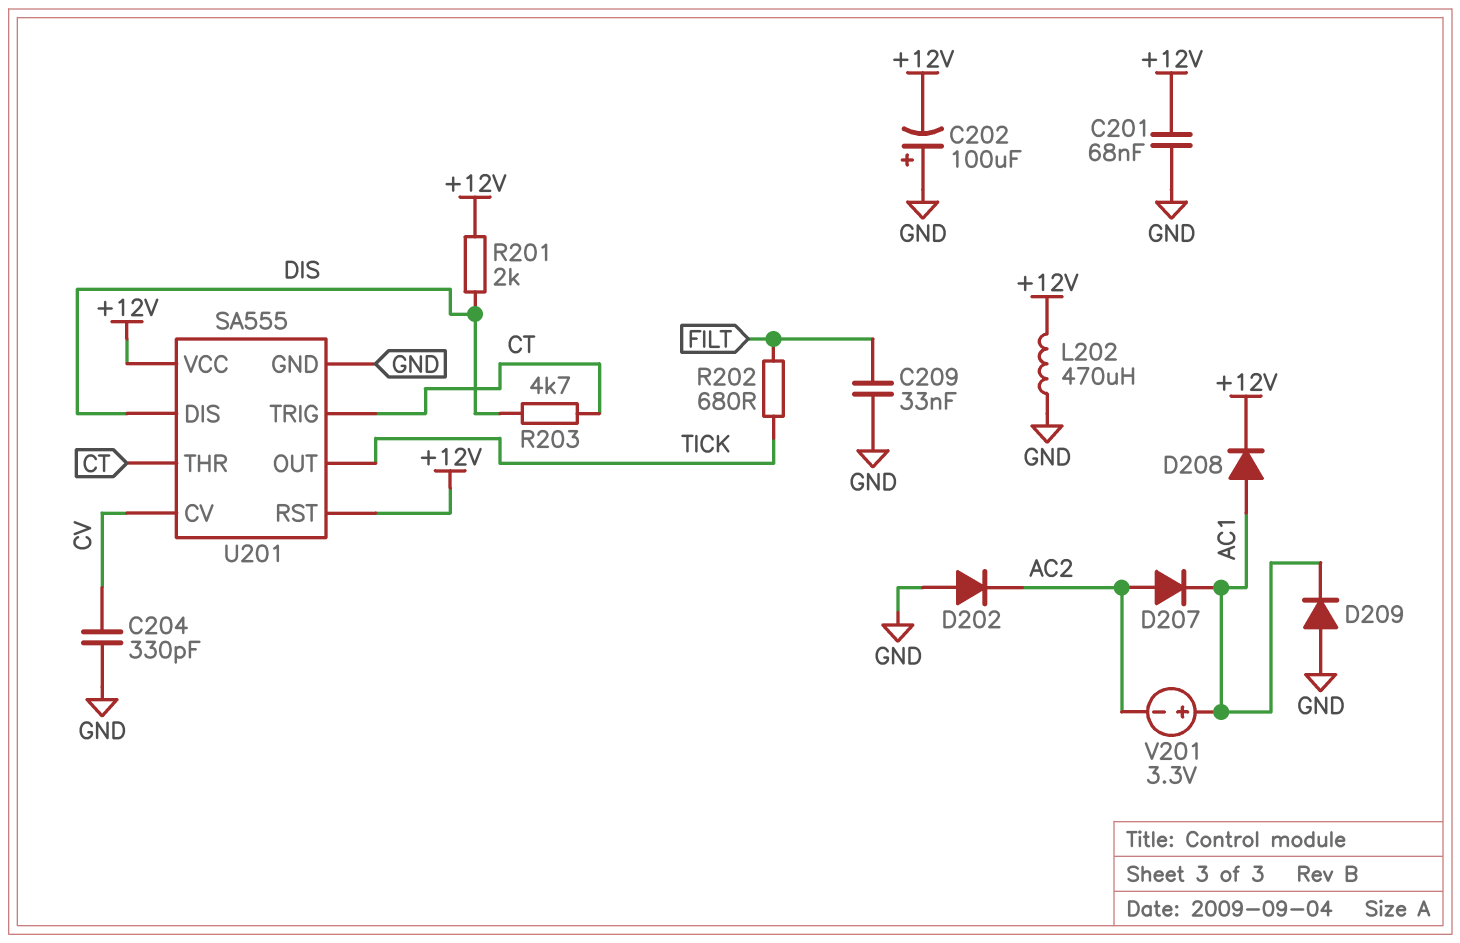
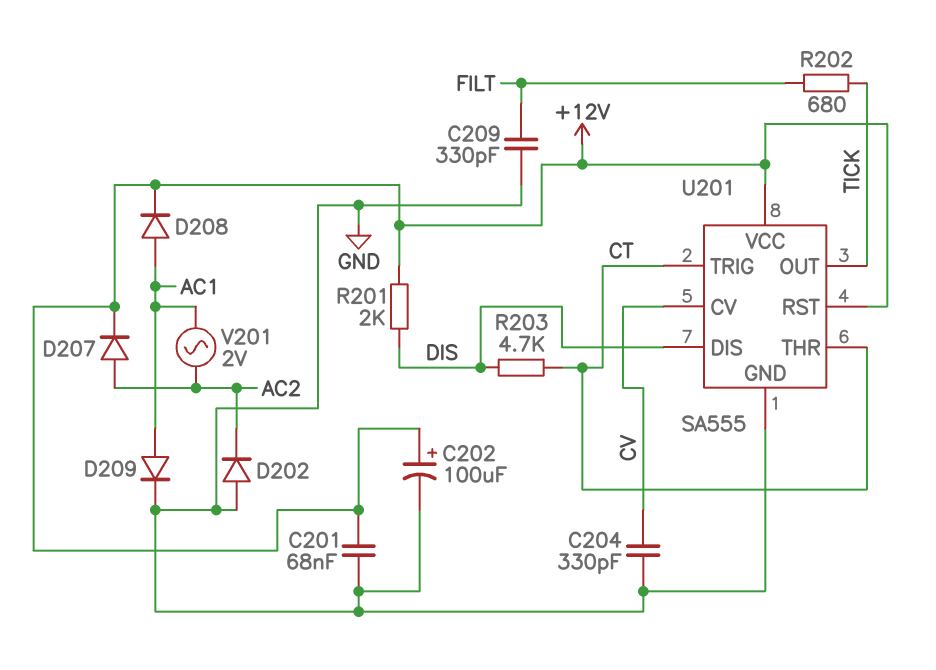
C202: 100uF (plus GND, minus +12V) -> 100uF (plus +12V, minus GND)
C209: 33nF (FILT, GND) -> 330pF (FILT, GND)
D207: diode (A AC2, K AC1) -> diode (A AC2, K +12V)
D209: diode (A GND, K AC1) -> diode (A AC1, K GND)
L202: 470uH (+12V, GND) -> none
V201: 3.3V (plus AC1, minus AC2) -> AC 2V (AC1, AC2)

